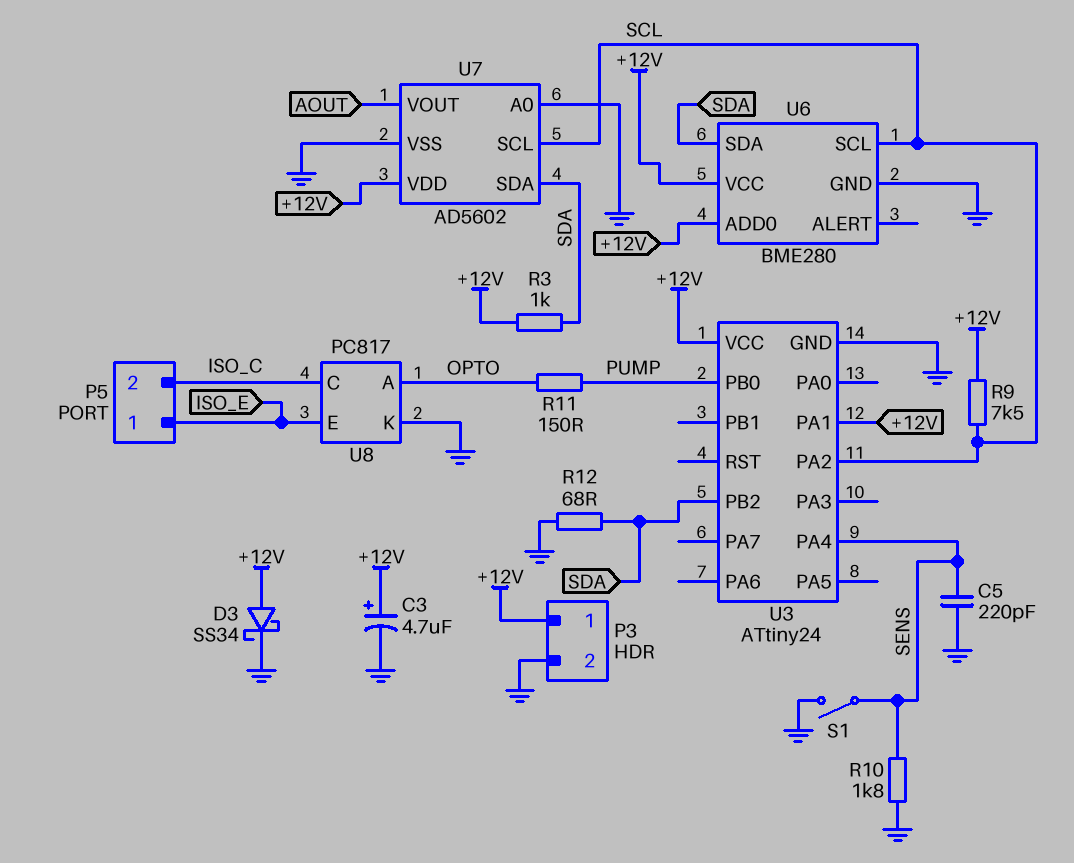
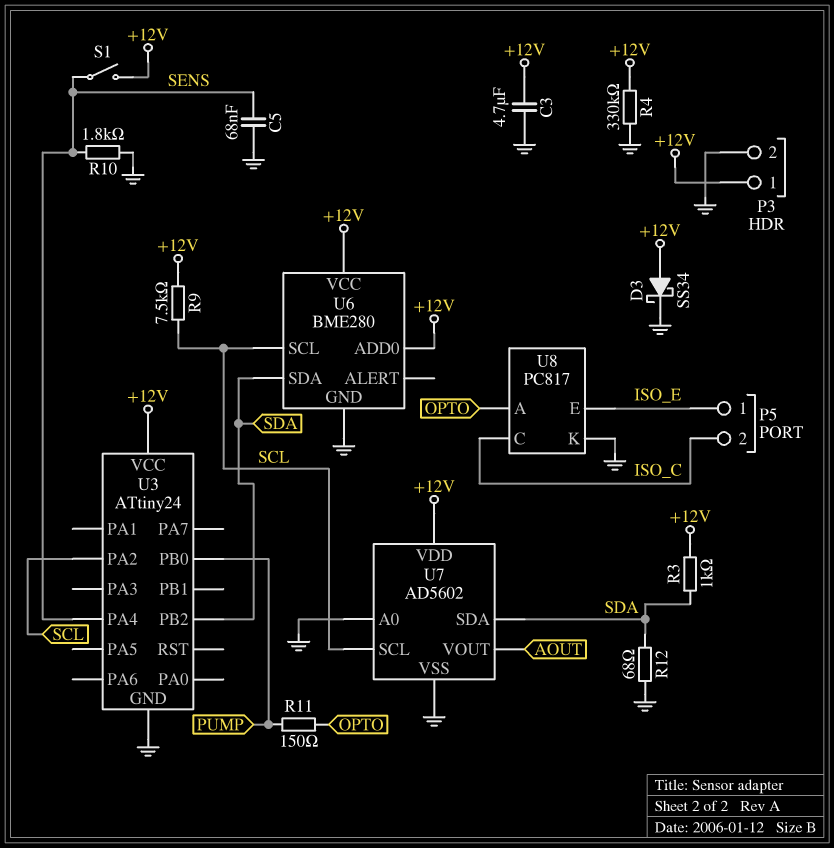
C3: 4.7uF (plus +12V, minus GND) -> 4.7uF (+12V, GND)
C5: 220pF (GND, SENS) -> 68nF (GND, SENS)
R4: none -> 330k (+12V, GND)
S1: switch (GND, SENS) -> switch (+12V, SENS)
U3 pin PA1: +12V -> none

